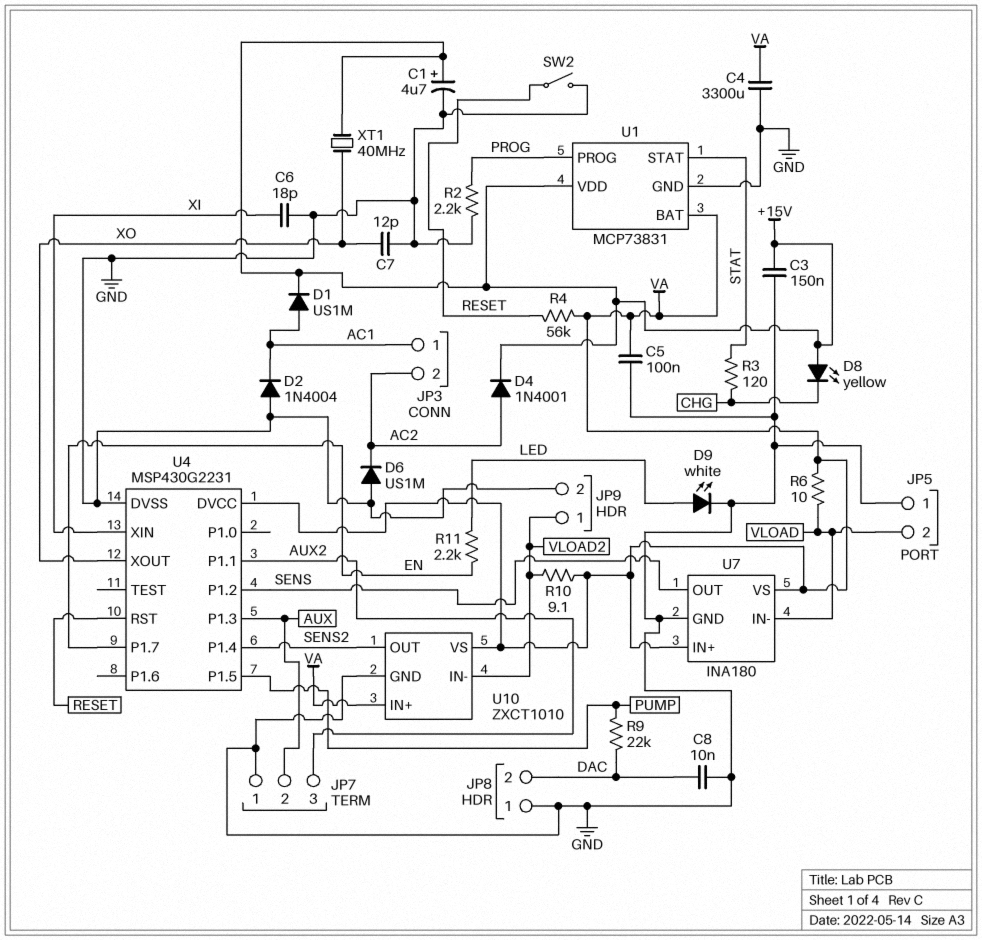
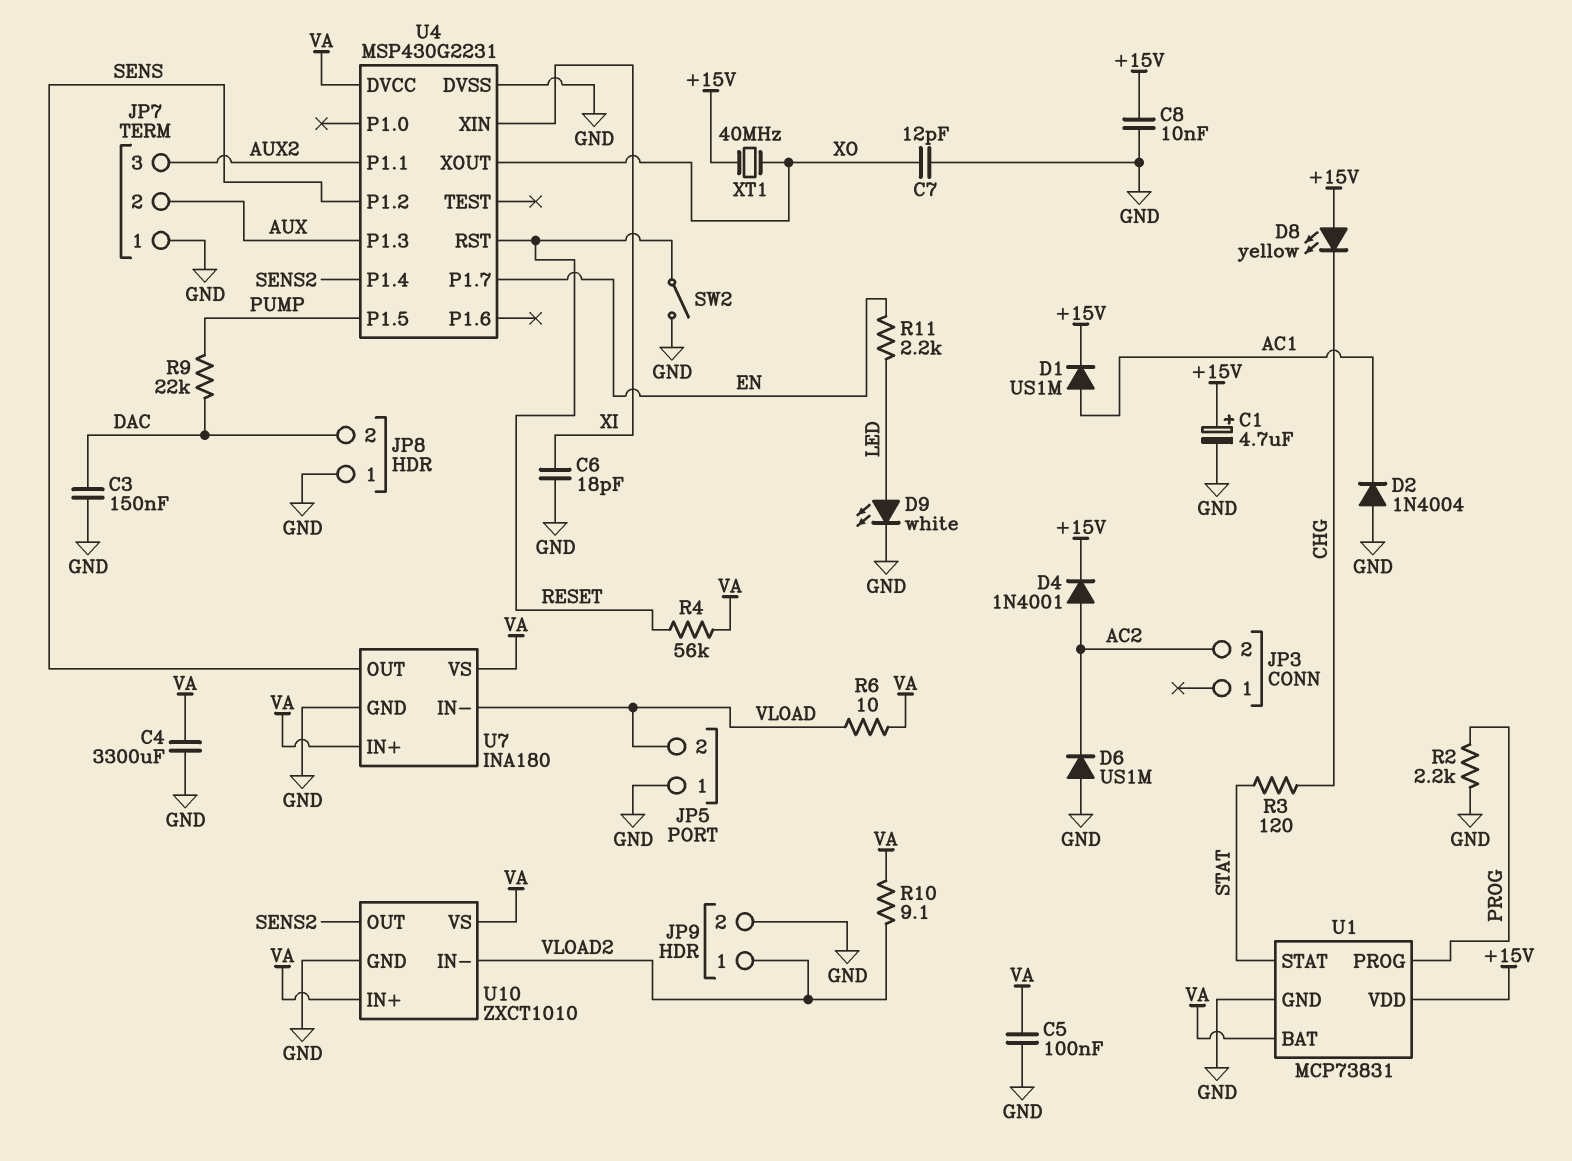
C3: 150nF (+15V, GND) -> 150nF (DAC, GND)
C8: 10nF (DAC, GND) -> 10nF (+15V, GND)
JP3 pin 1: AC1 -> none

